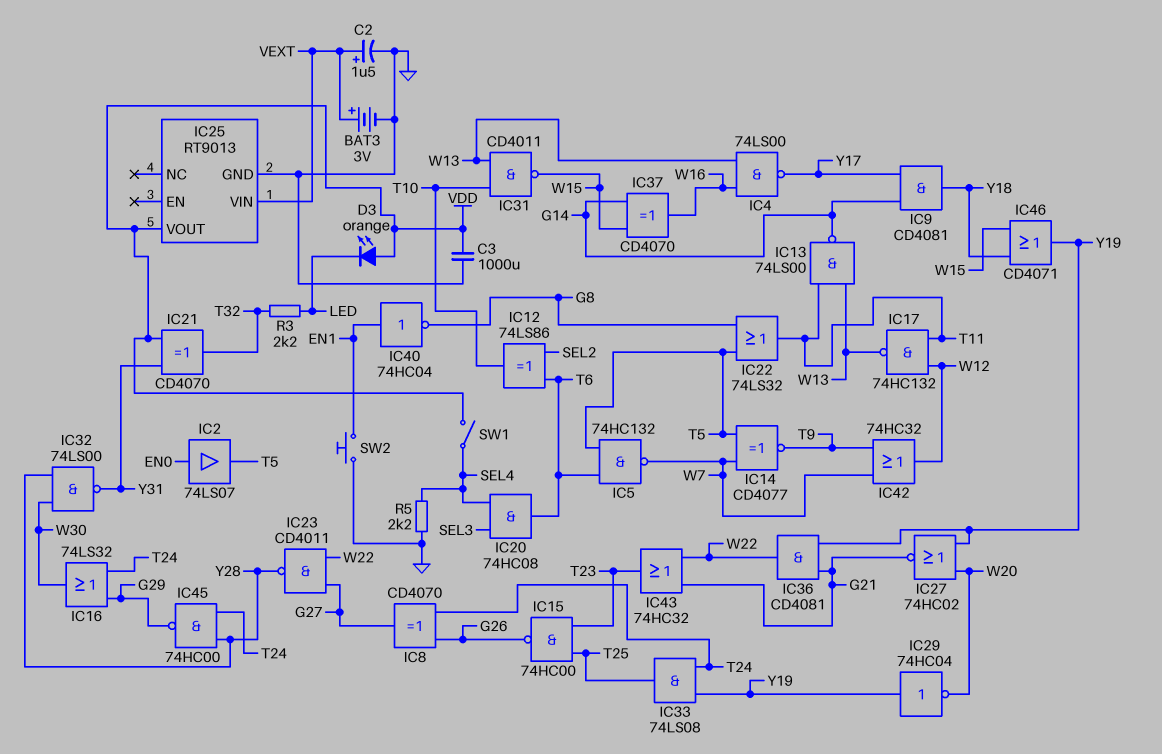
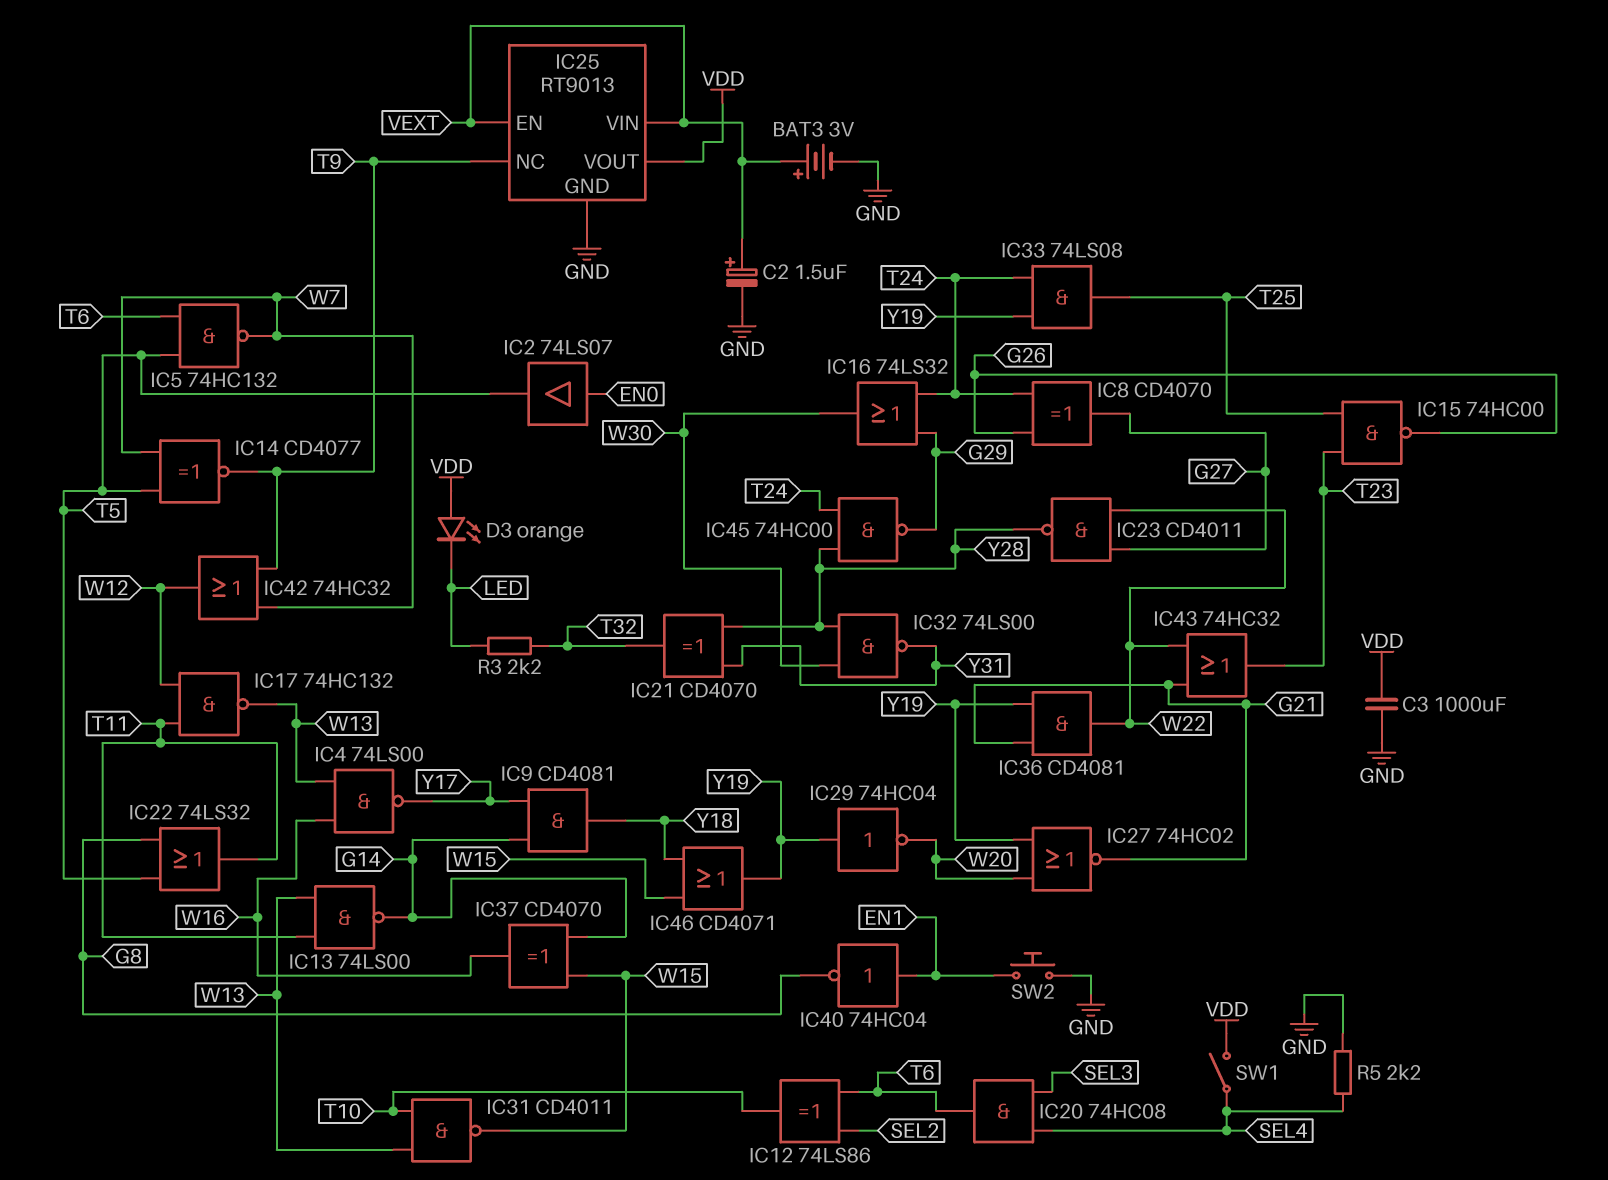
IC21: XOR CD4070 (in VDD, in Y31, out T32) -> XOR CD4070 (in Y28, in Y31, out T32)
IC25 pin EN: none -> VEXT
IC25 pin NC: none -> T9

